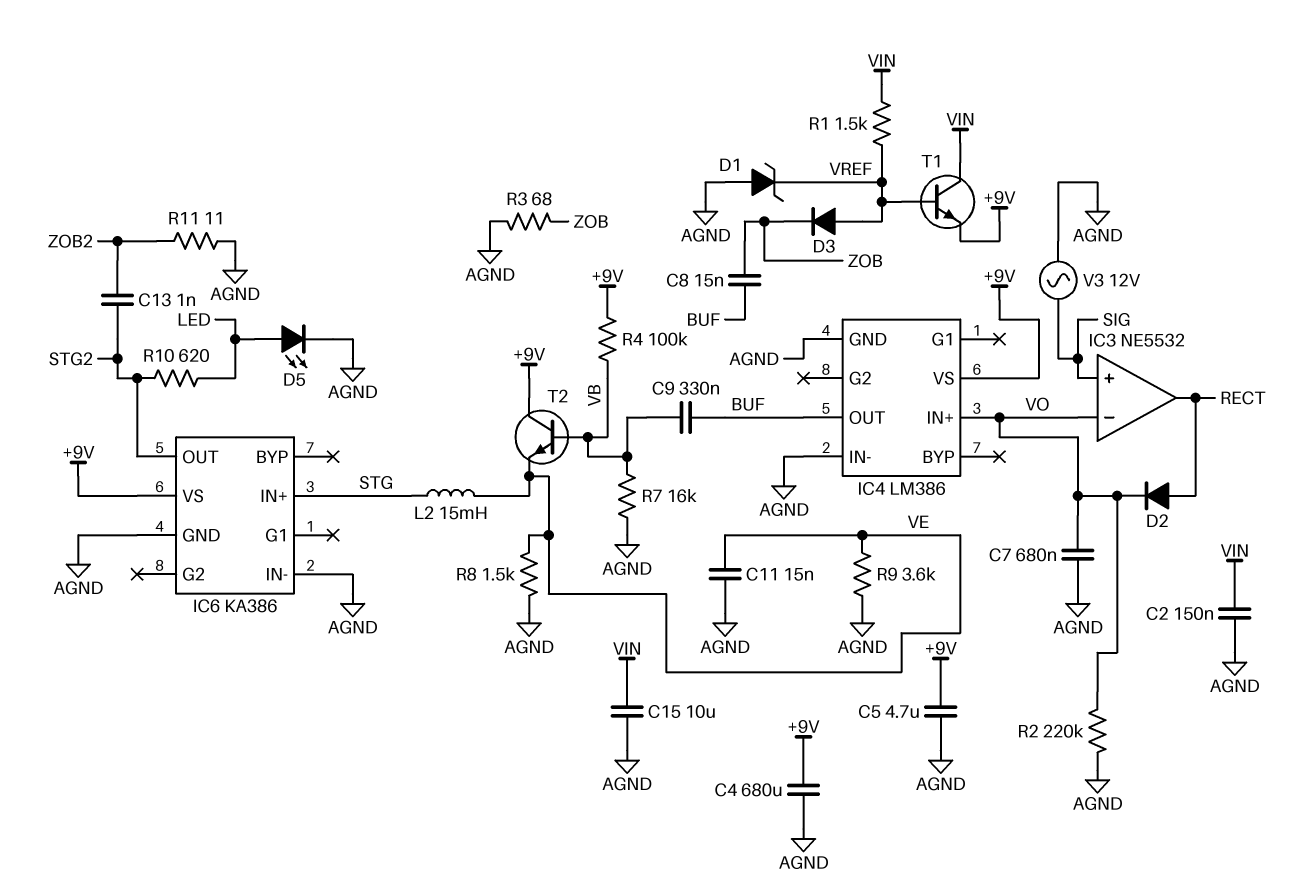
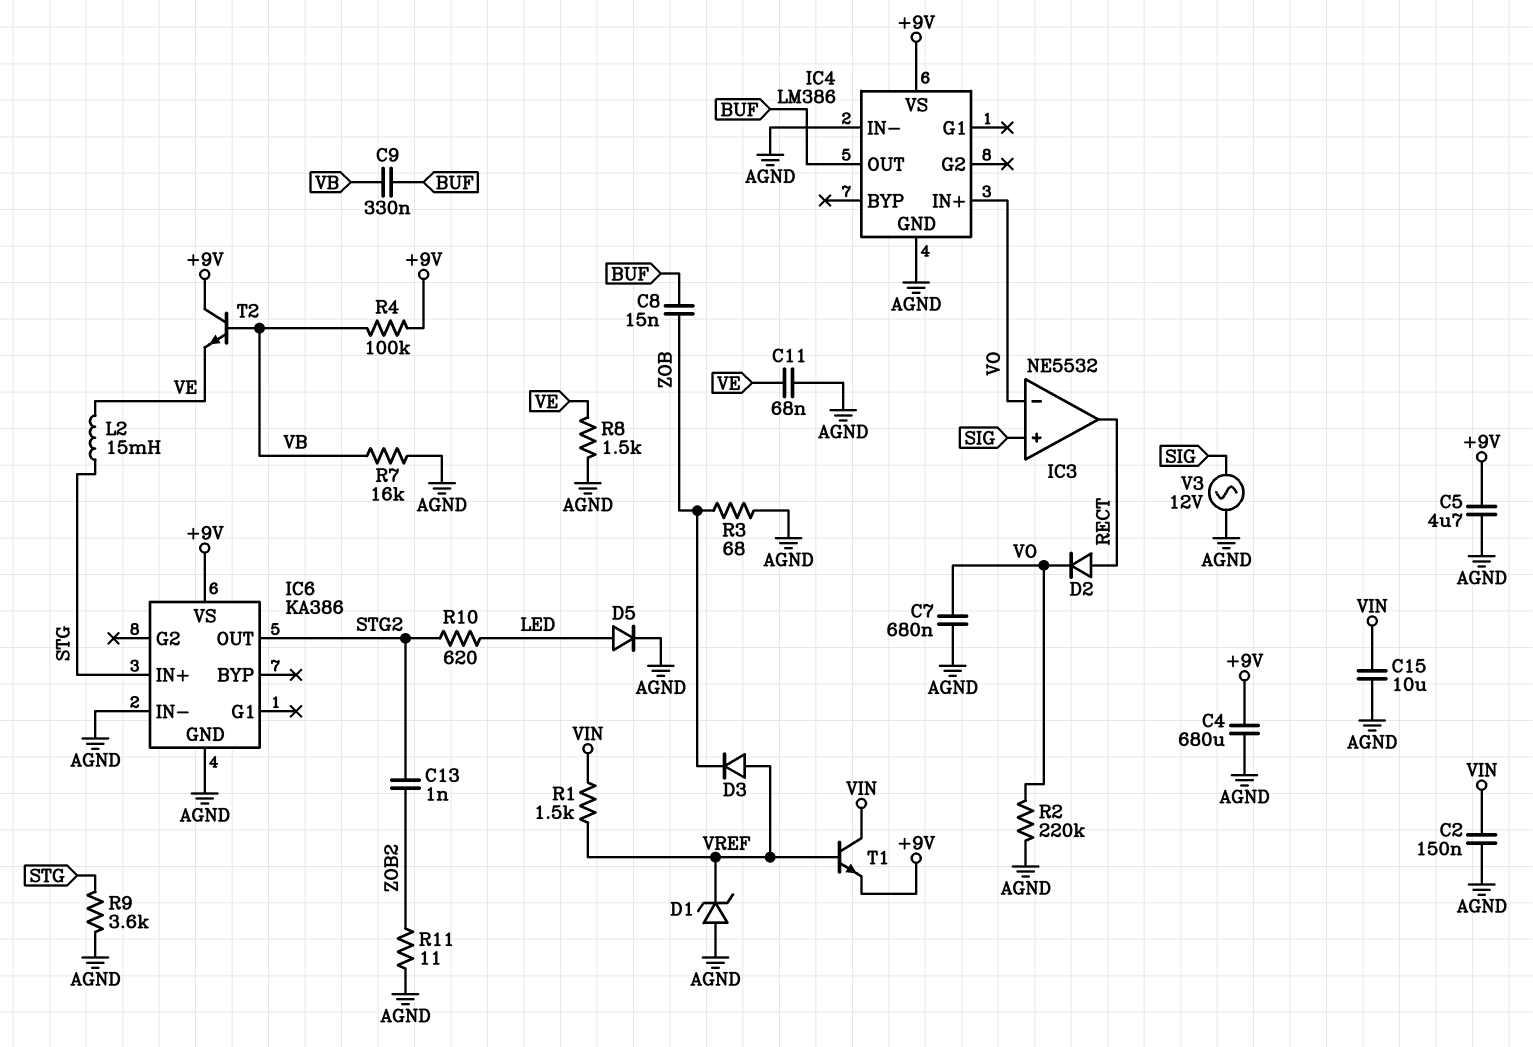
C11: 15nF (AGND, VE) -> 68nF (AGND, VE)
D5: LED (A LED, K AGND) -> diode (A LED, K AGND)
R9: 3.6k (AGND, VE) -> 3.6k (AGND, STG)

